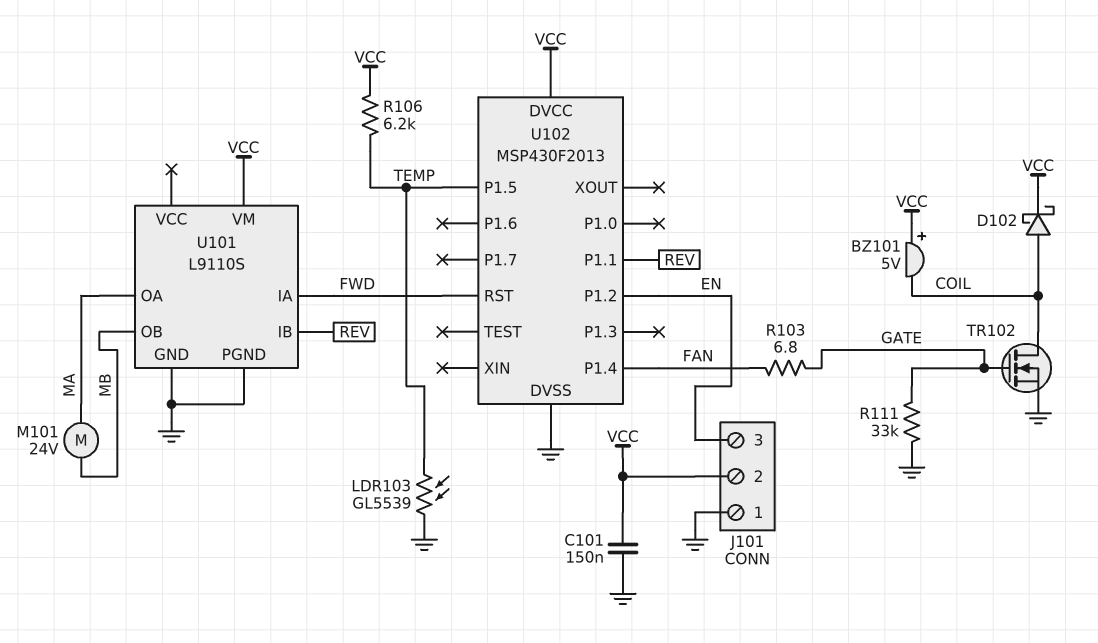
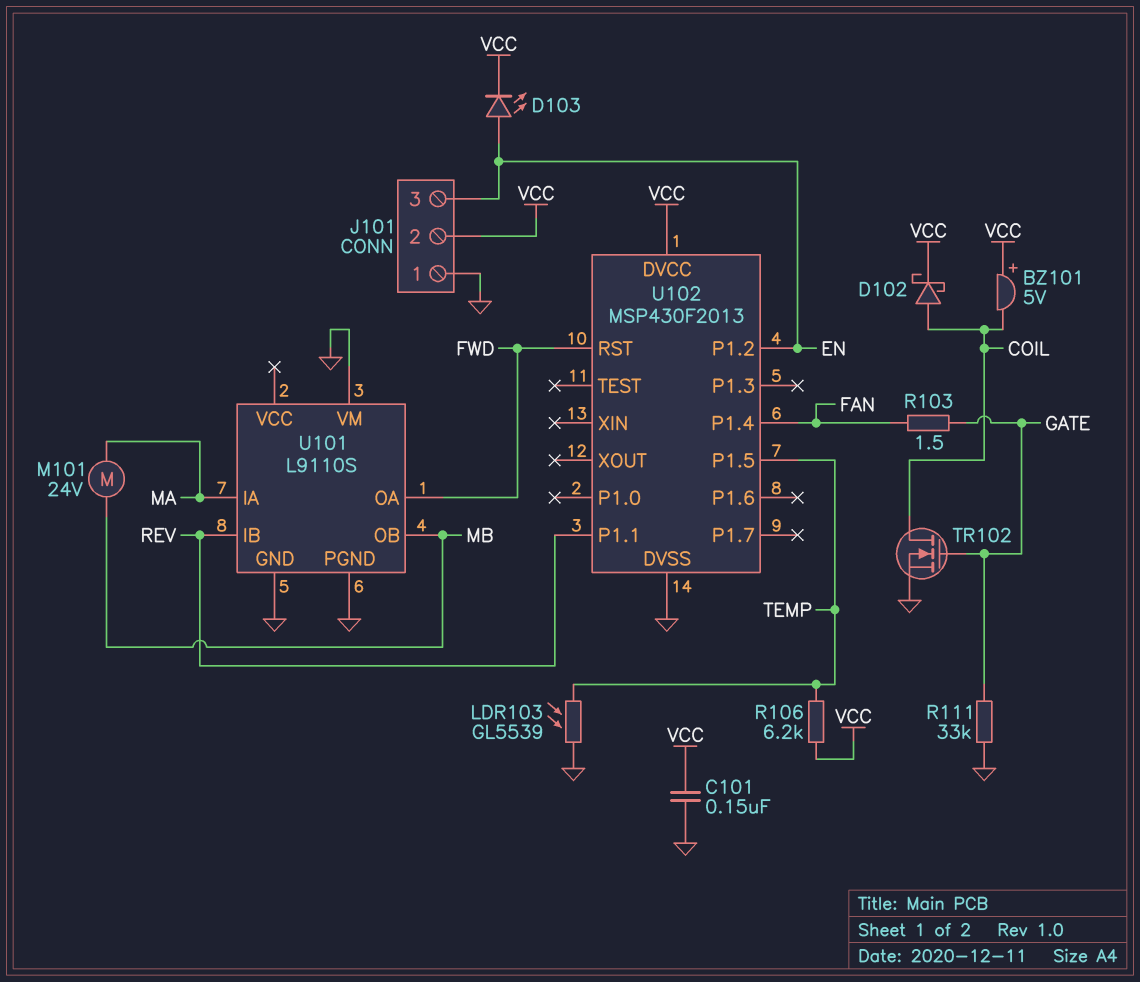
D103: none -> LED (A EN, K VCC)
R103: 6.8 (FAN, GATE) -> 1.5 (FAN, GATE)
U101 pin IA: FWD -> MA
U101 pin OA: MA -> FWD
U101 pin VM: VCC -> GND

